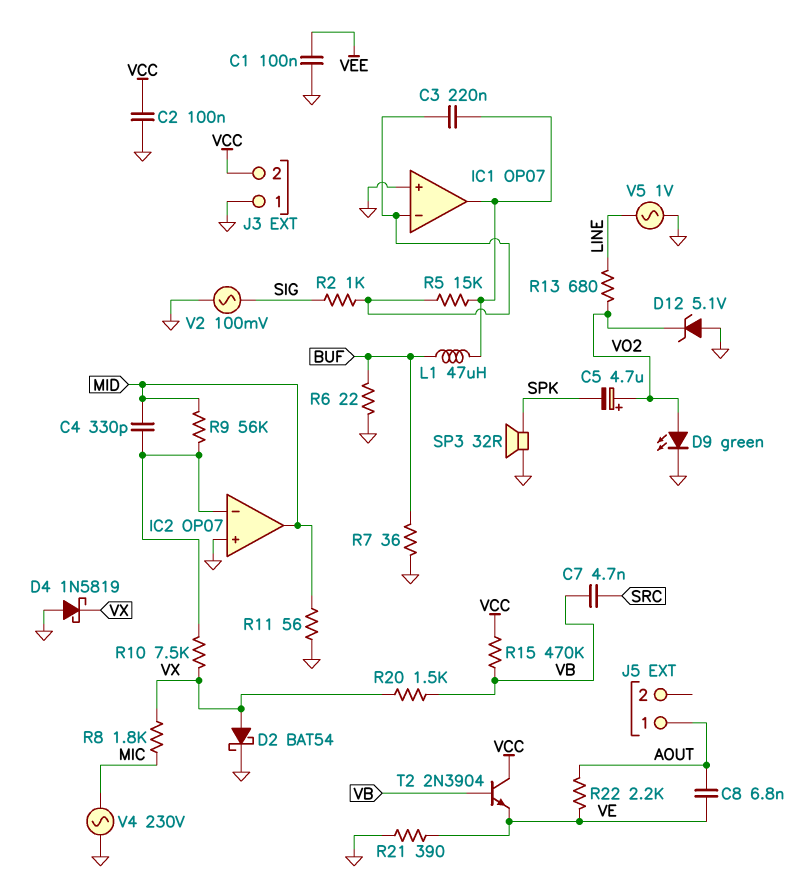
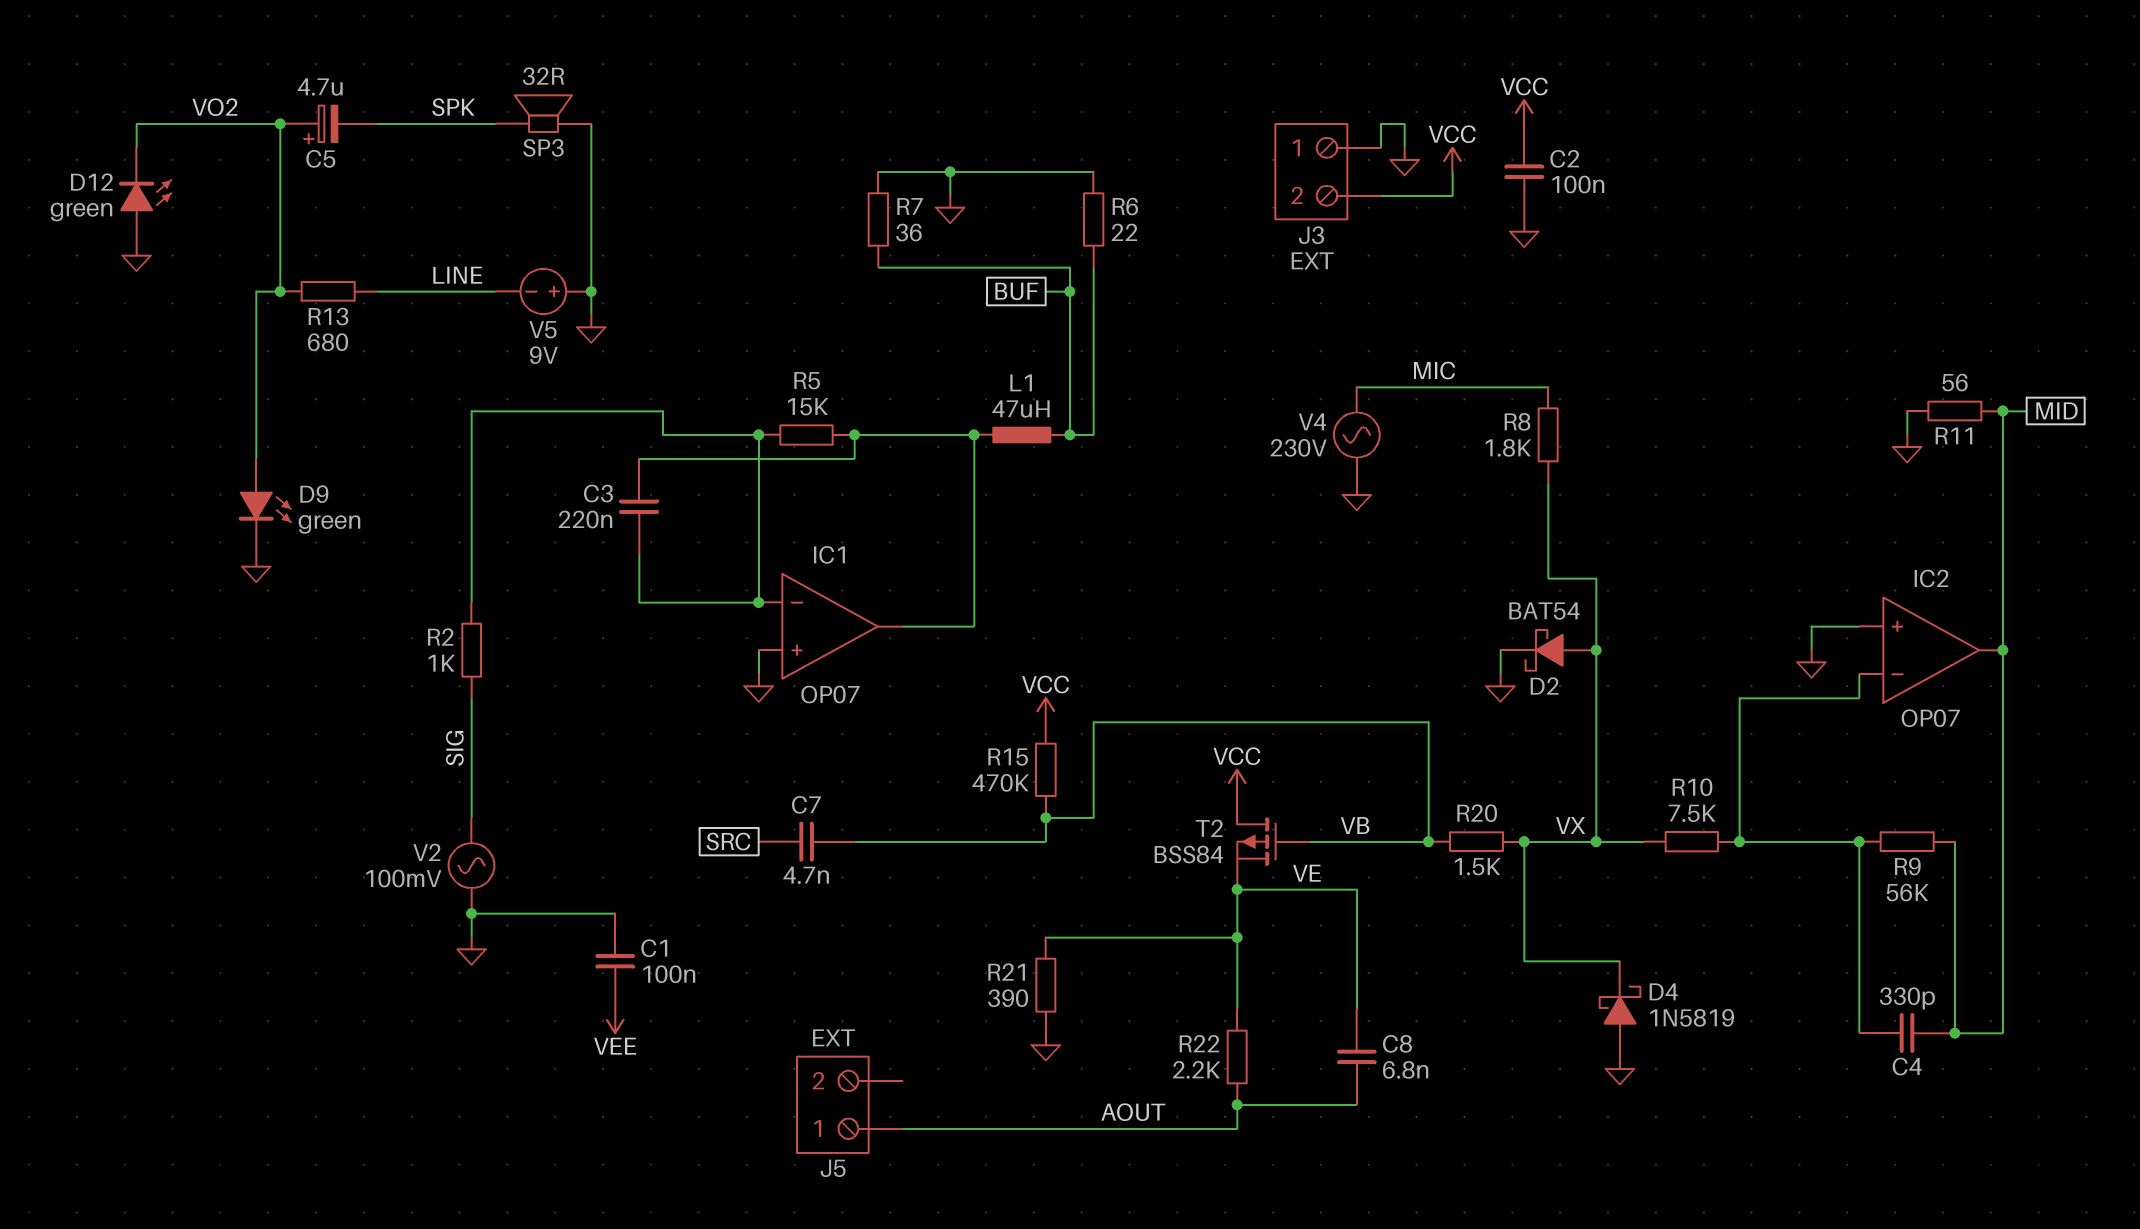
D12: zener 5.1V (A GND, K VO2) -> LED green (A GND, K VO2)
T2: NPN 2N3904 (B VB, C VCC, E VE) -> PMOS BSS84 (G VB, D VCC, S VE)
V5: AC 1V (GND, LINE) -> 9V (plus GND, minus LINE)

